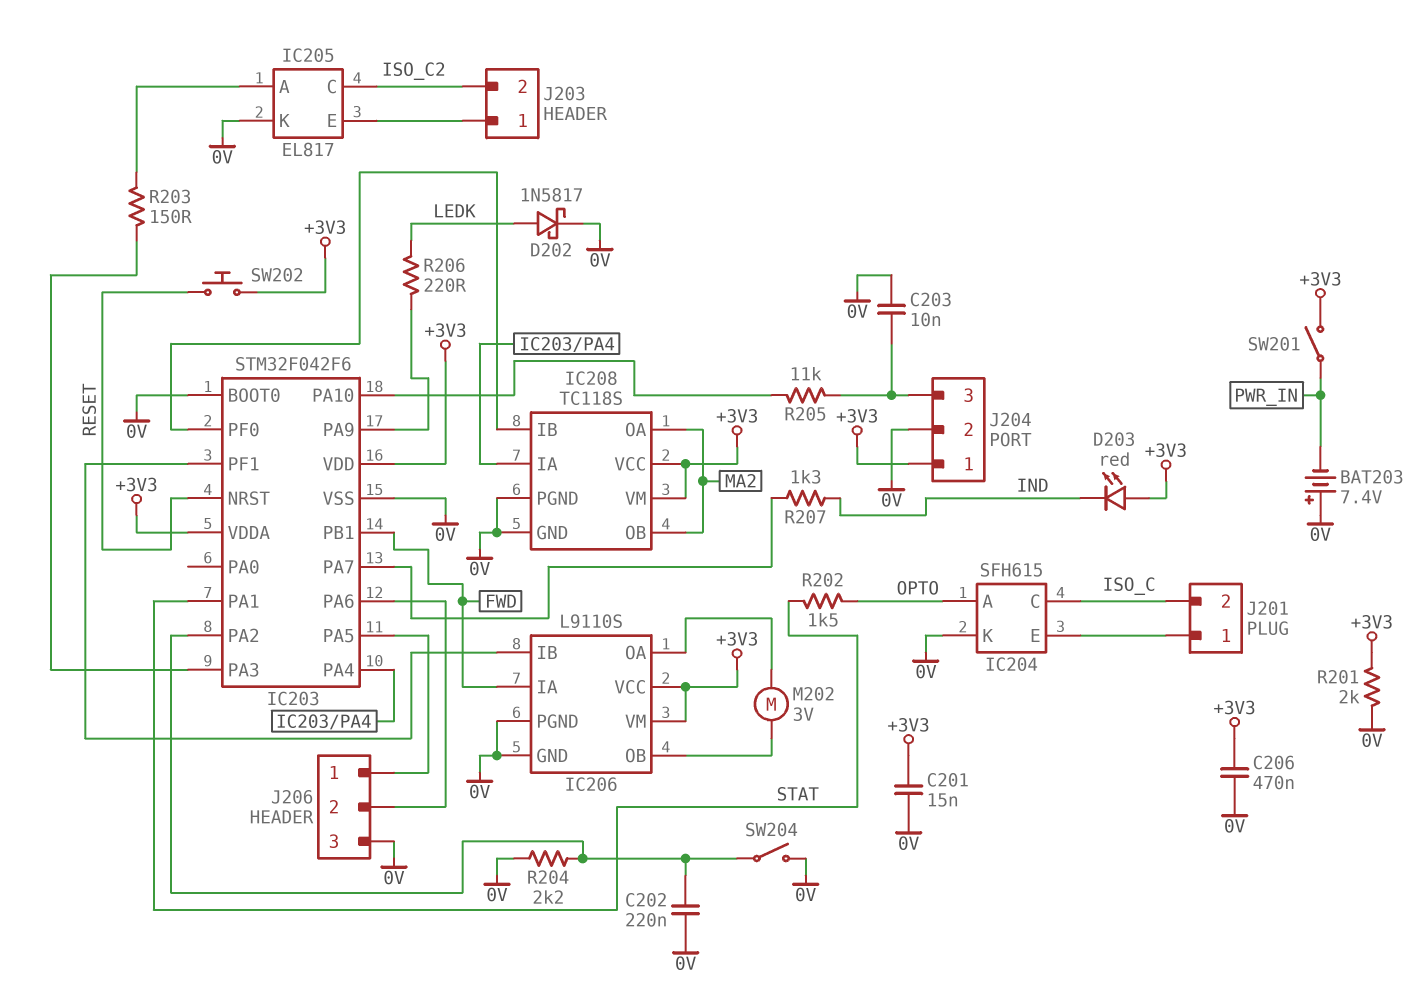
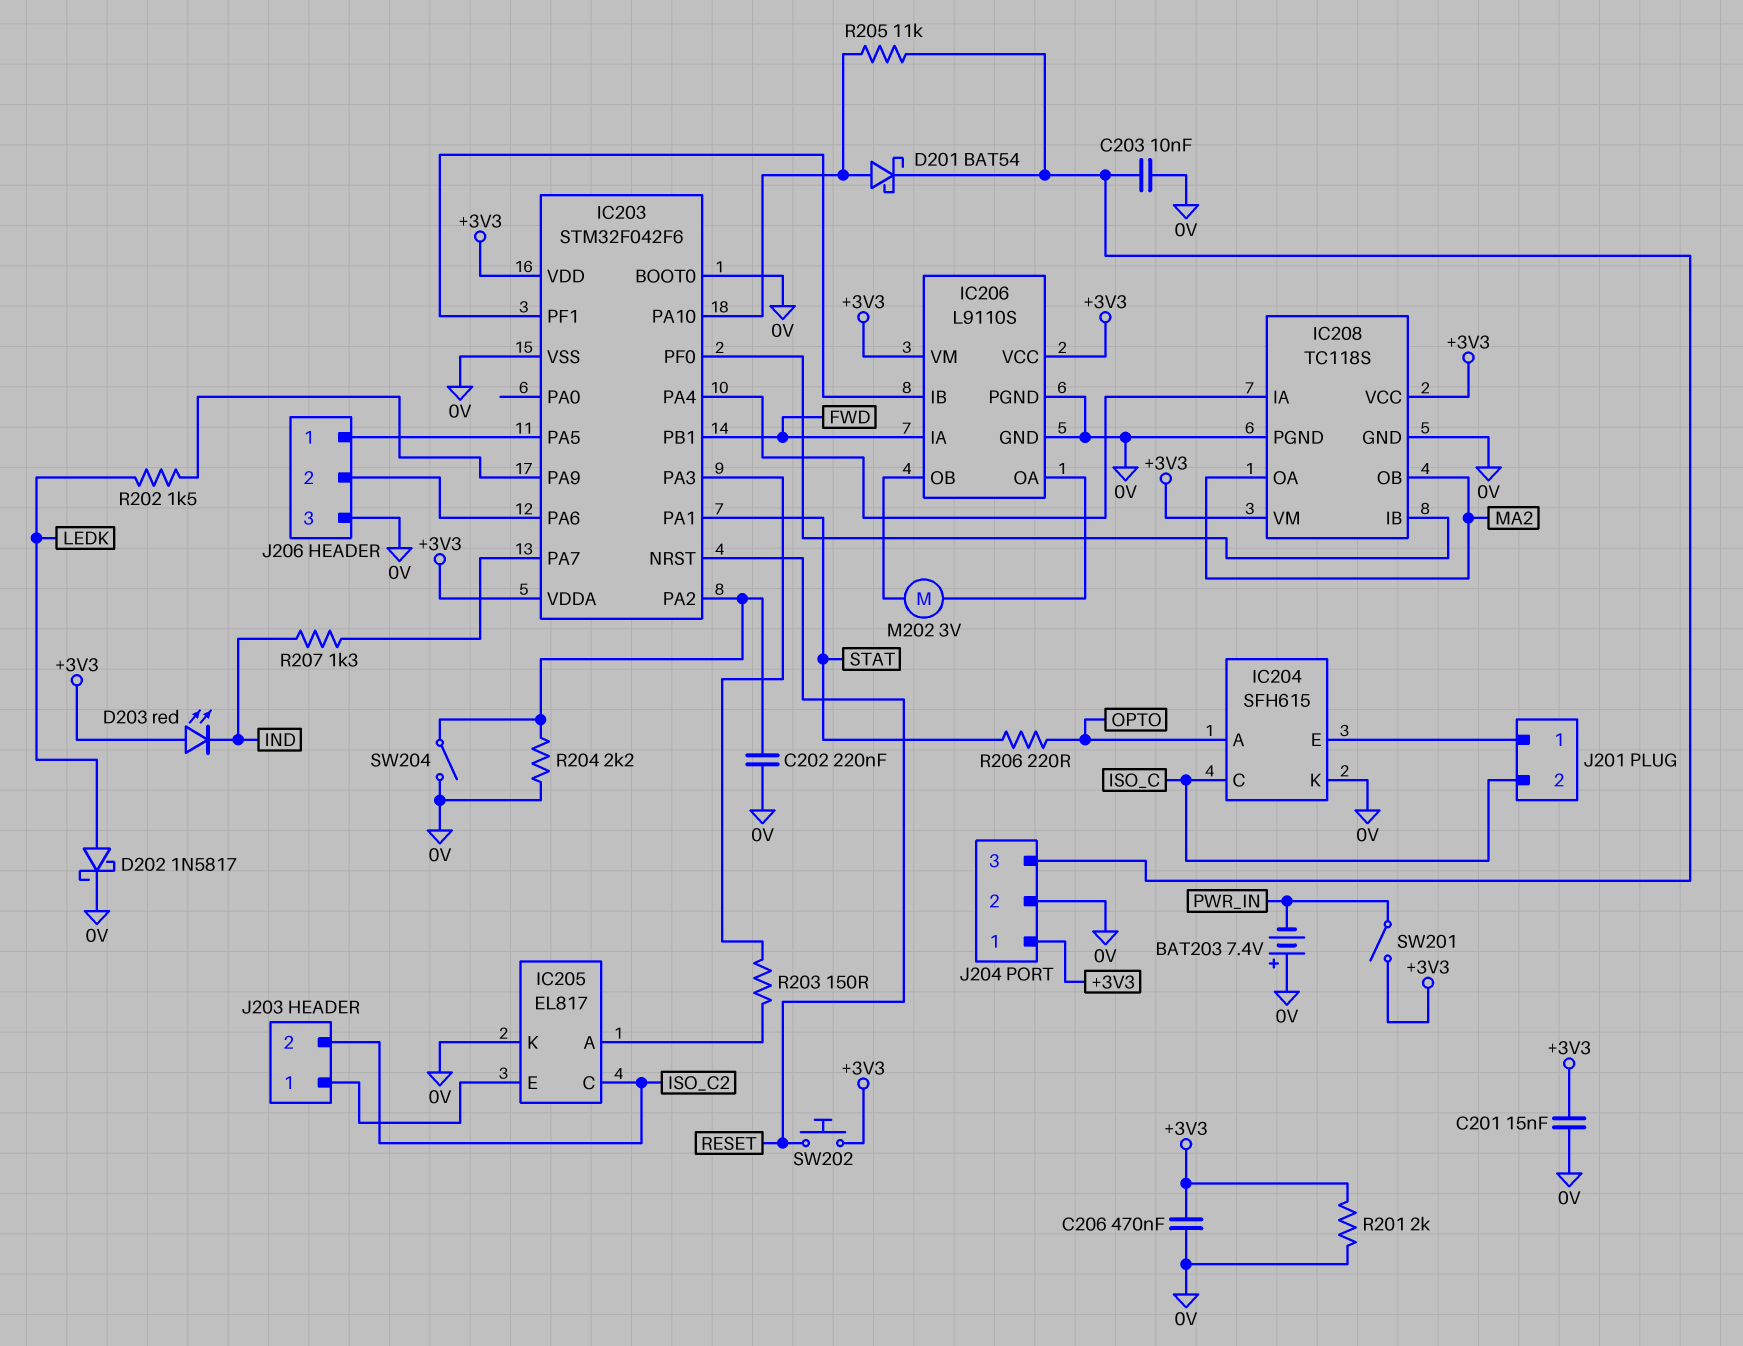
D201: none -> schottky BAT54 (A IC203/PA10, K J204/3)
R202: 1.5k (OPTO, STAT) -> 1.5k (IC203/PA9, LEDK)
R206: 220 (IC203/PA9, LEDK) -> 220 (OPTO, STAT)

